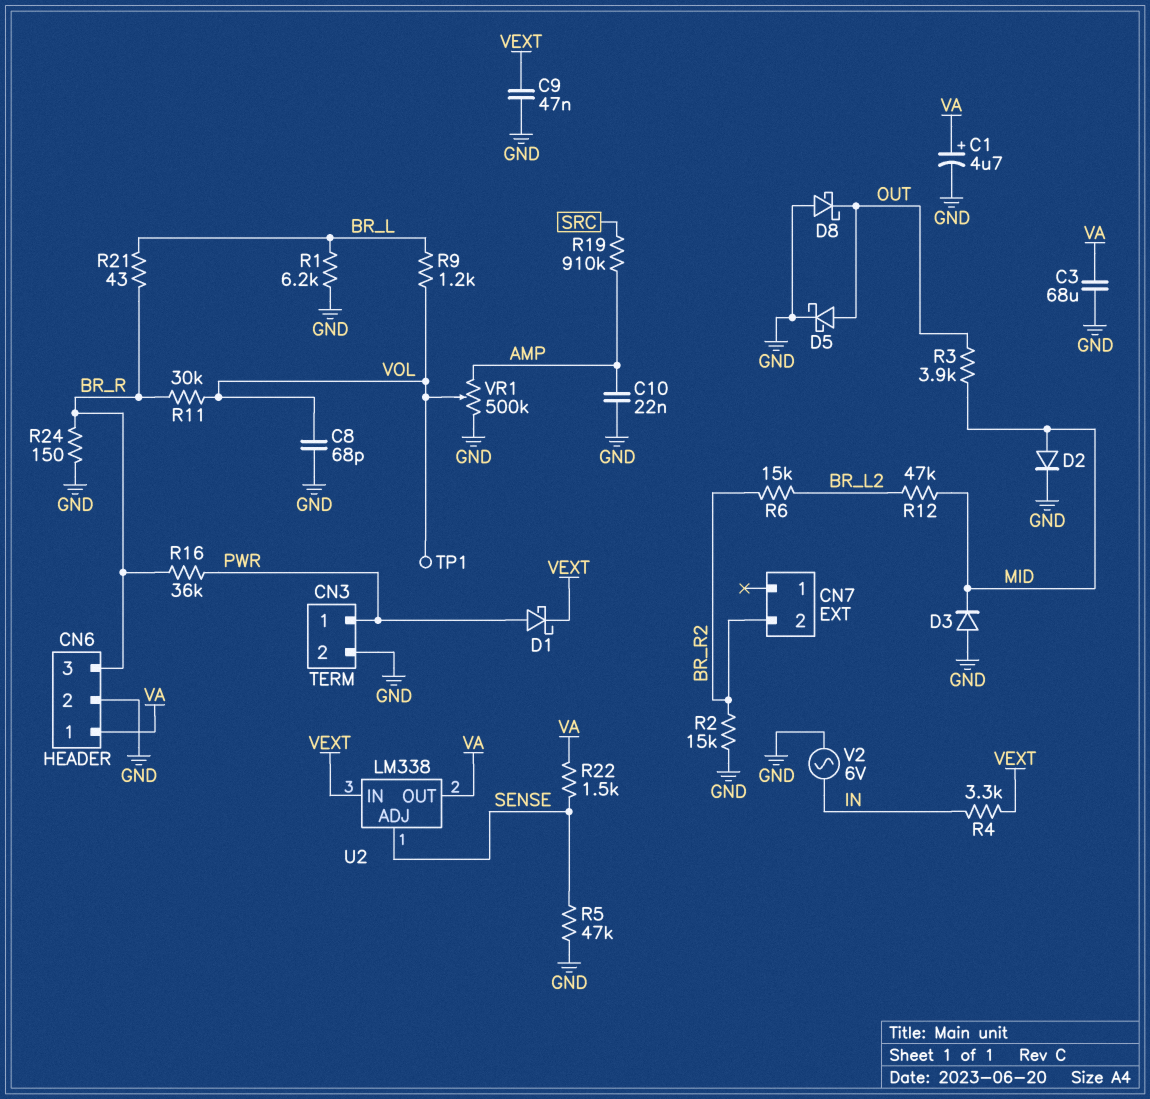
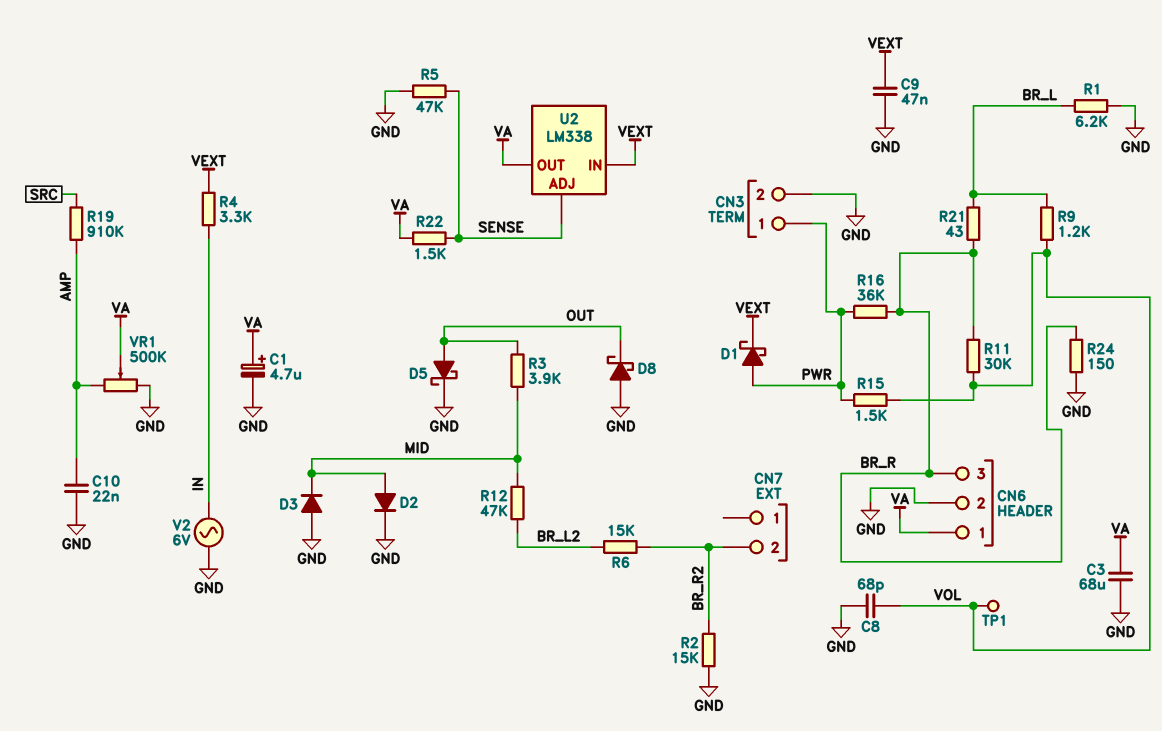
R15: none -> 1.5k (PWR, VOL)
VR1: 500k (AMP, GND, wiper VOL) -> 500k (AMP, GND, wiper VA)

